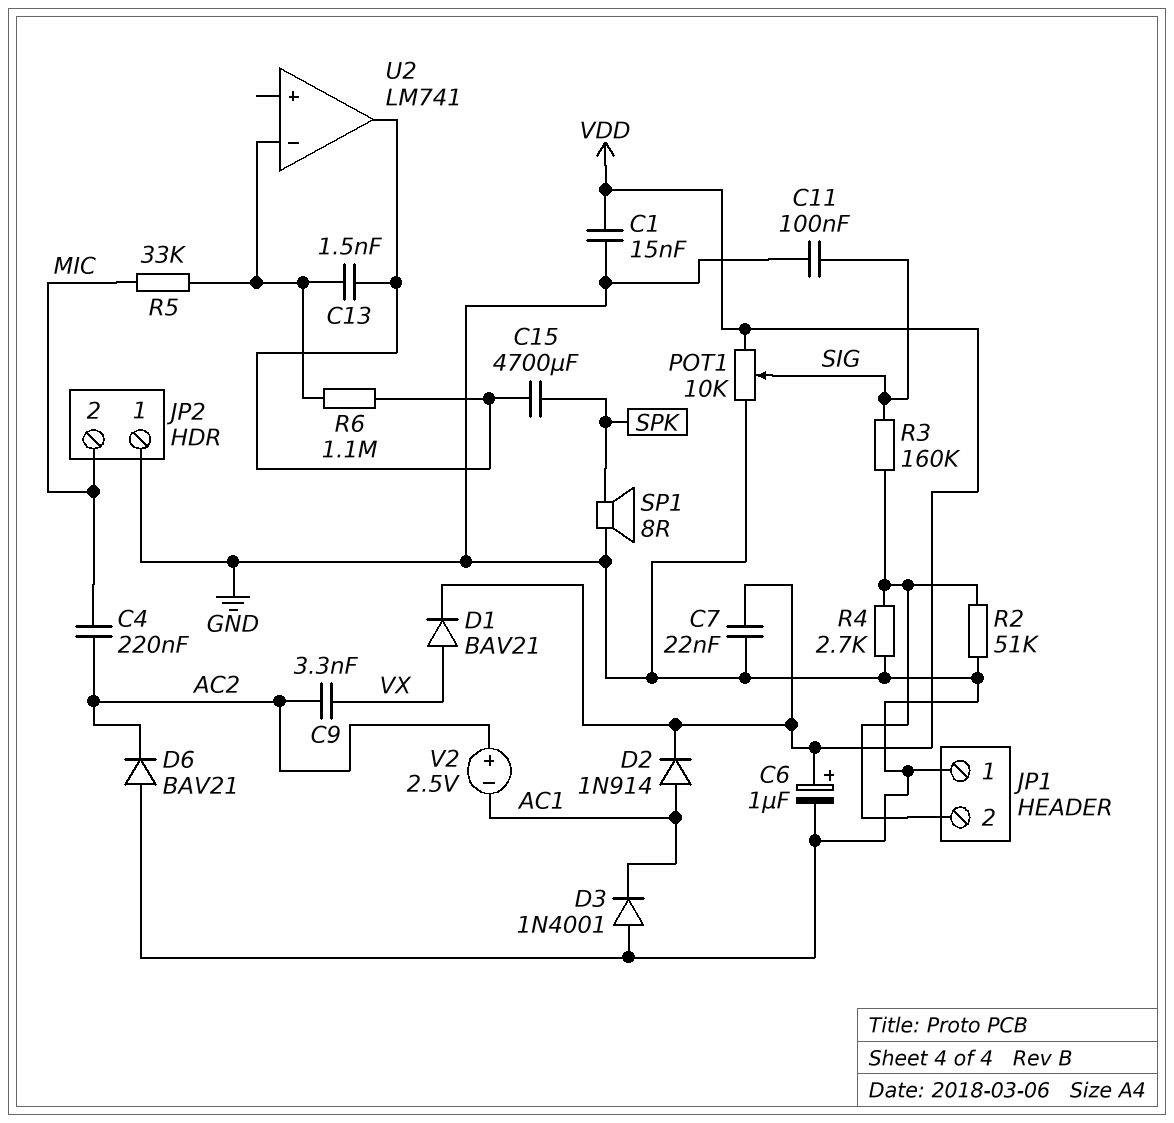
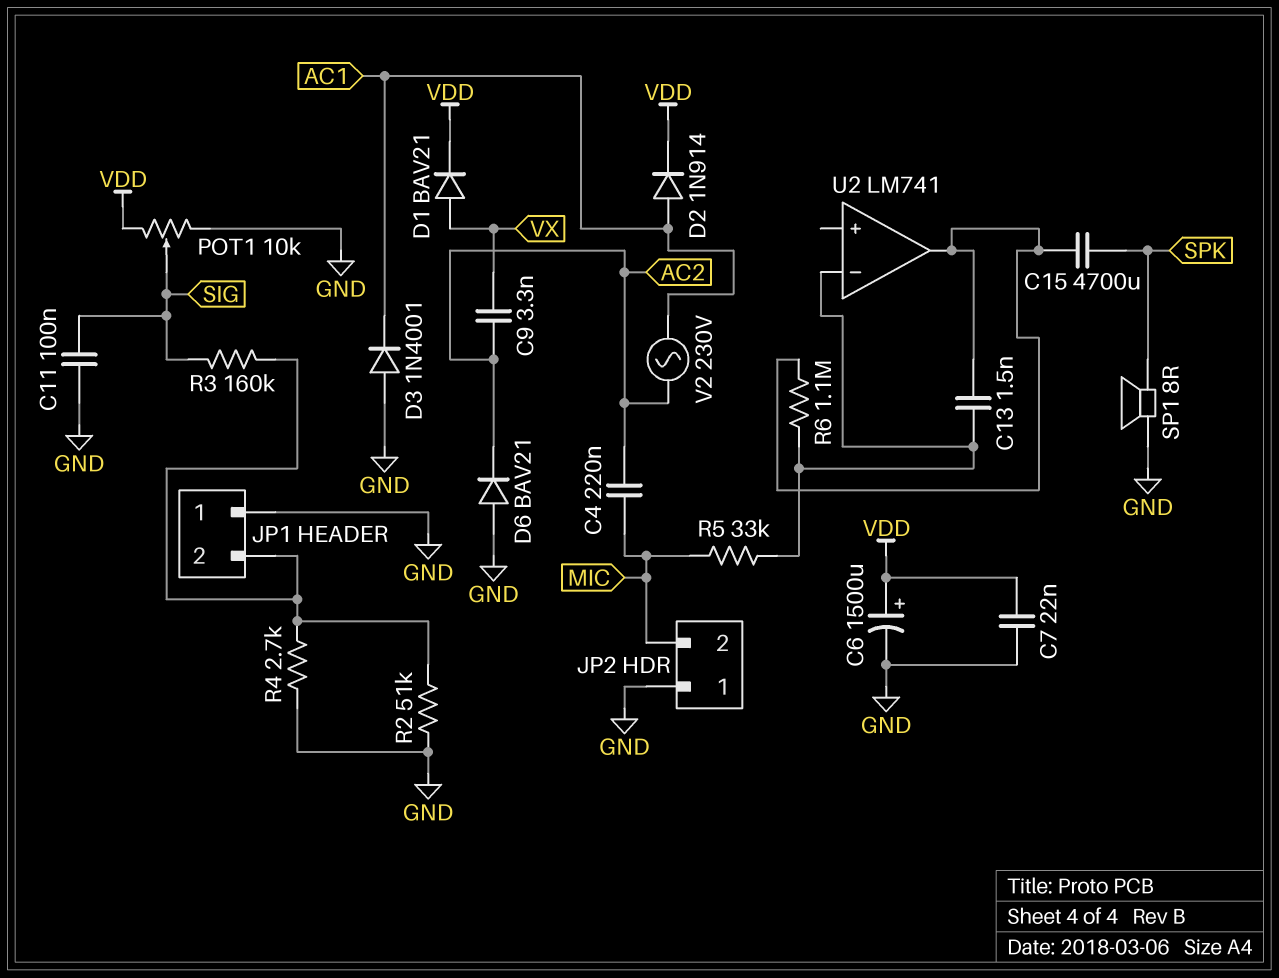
C1: 15nF (GND, VDD) -> none
C6: 1uF (plus VDD, minus GND) -> 1500uF (plus VDD, minus GND)
V2: 2.5V (plus AC2, minus AC1) -> AC 230V (AC1, AC2)

